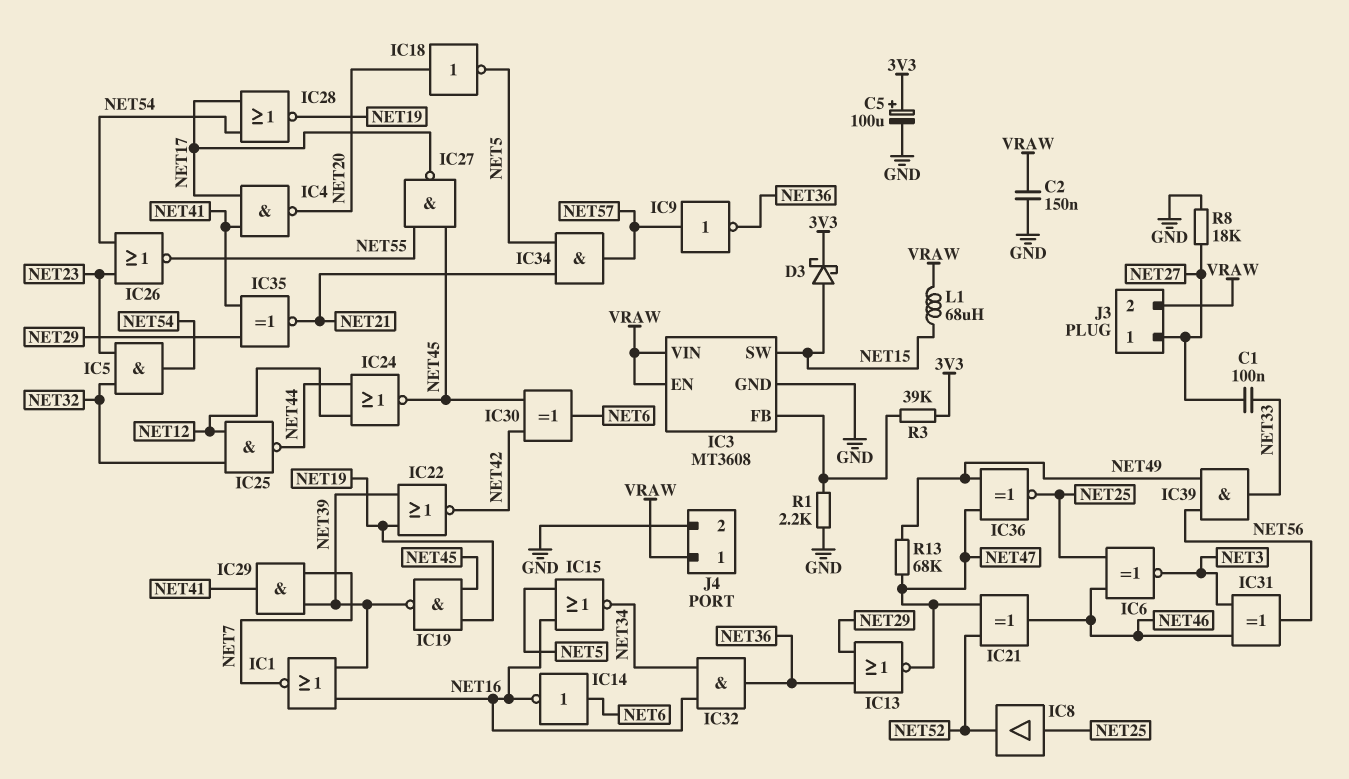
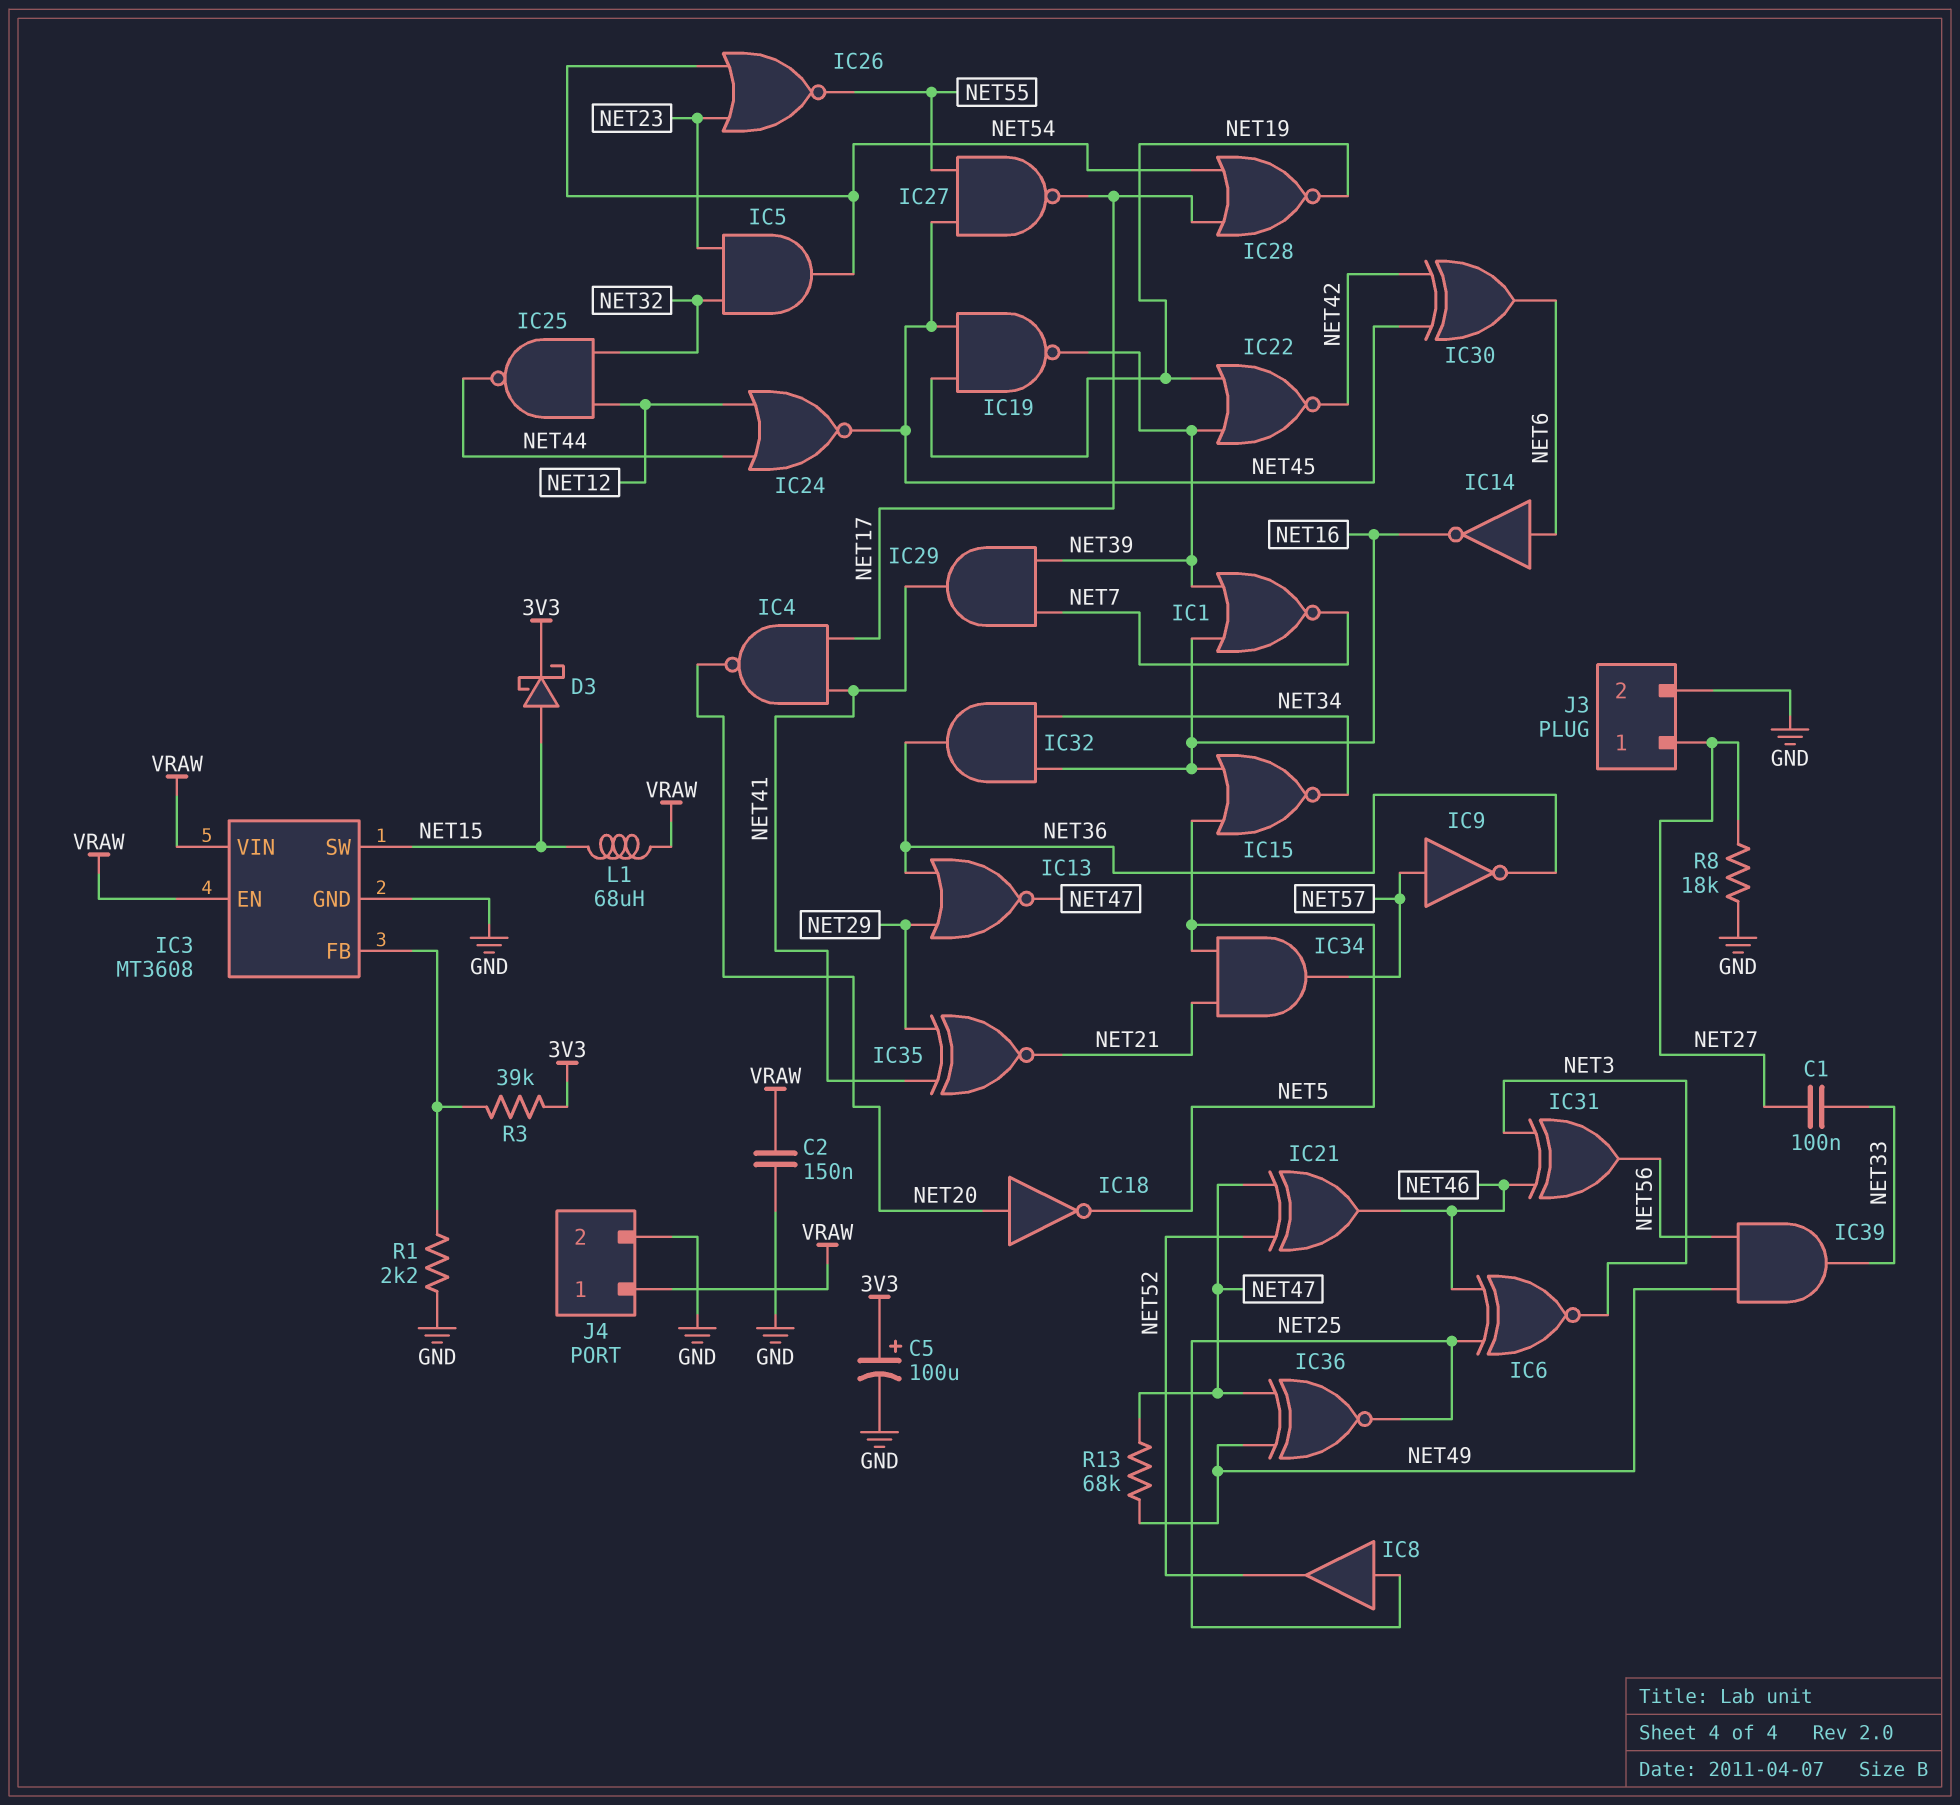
J3 pin 2: VRAW -> GND

